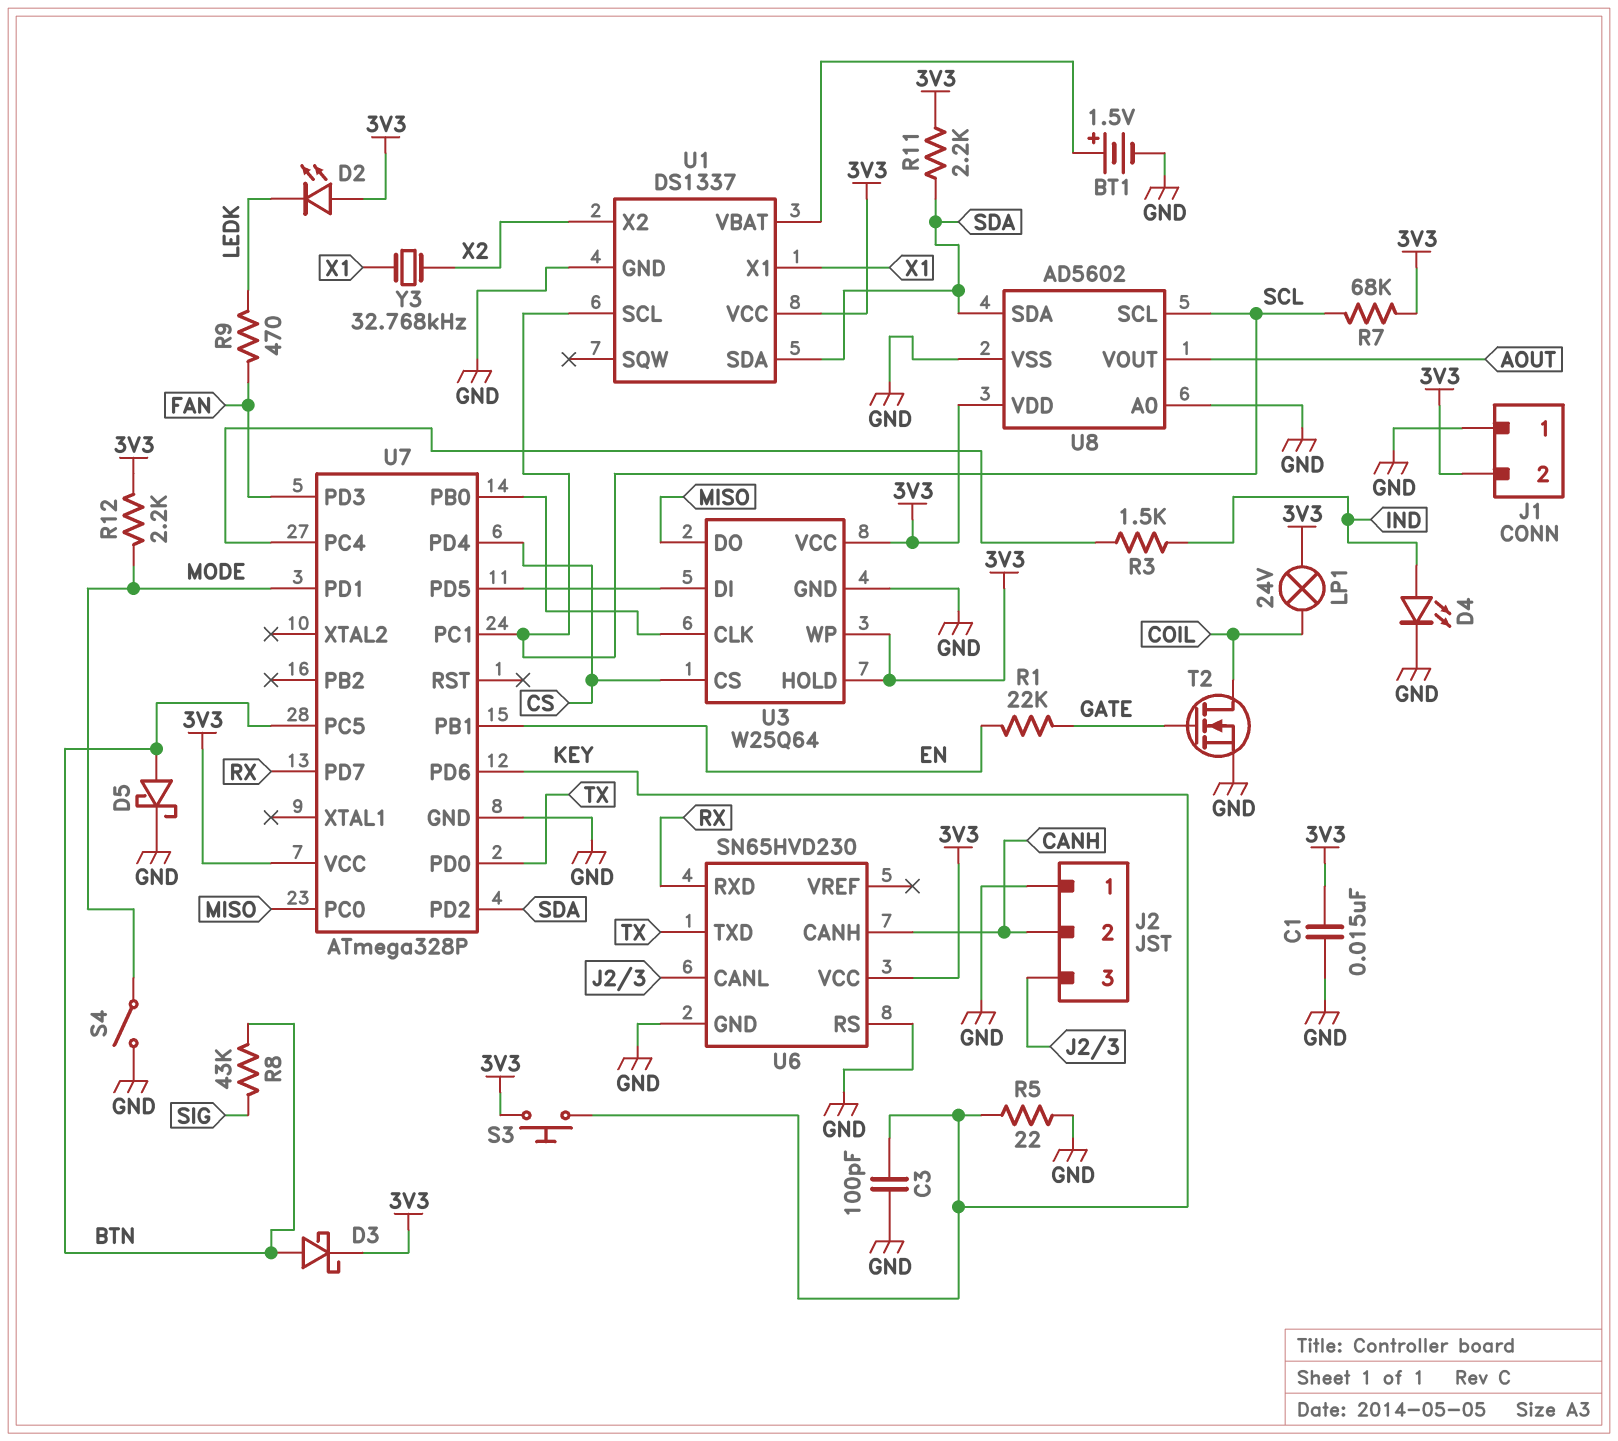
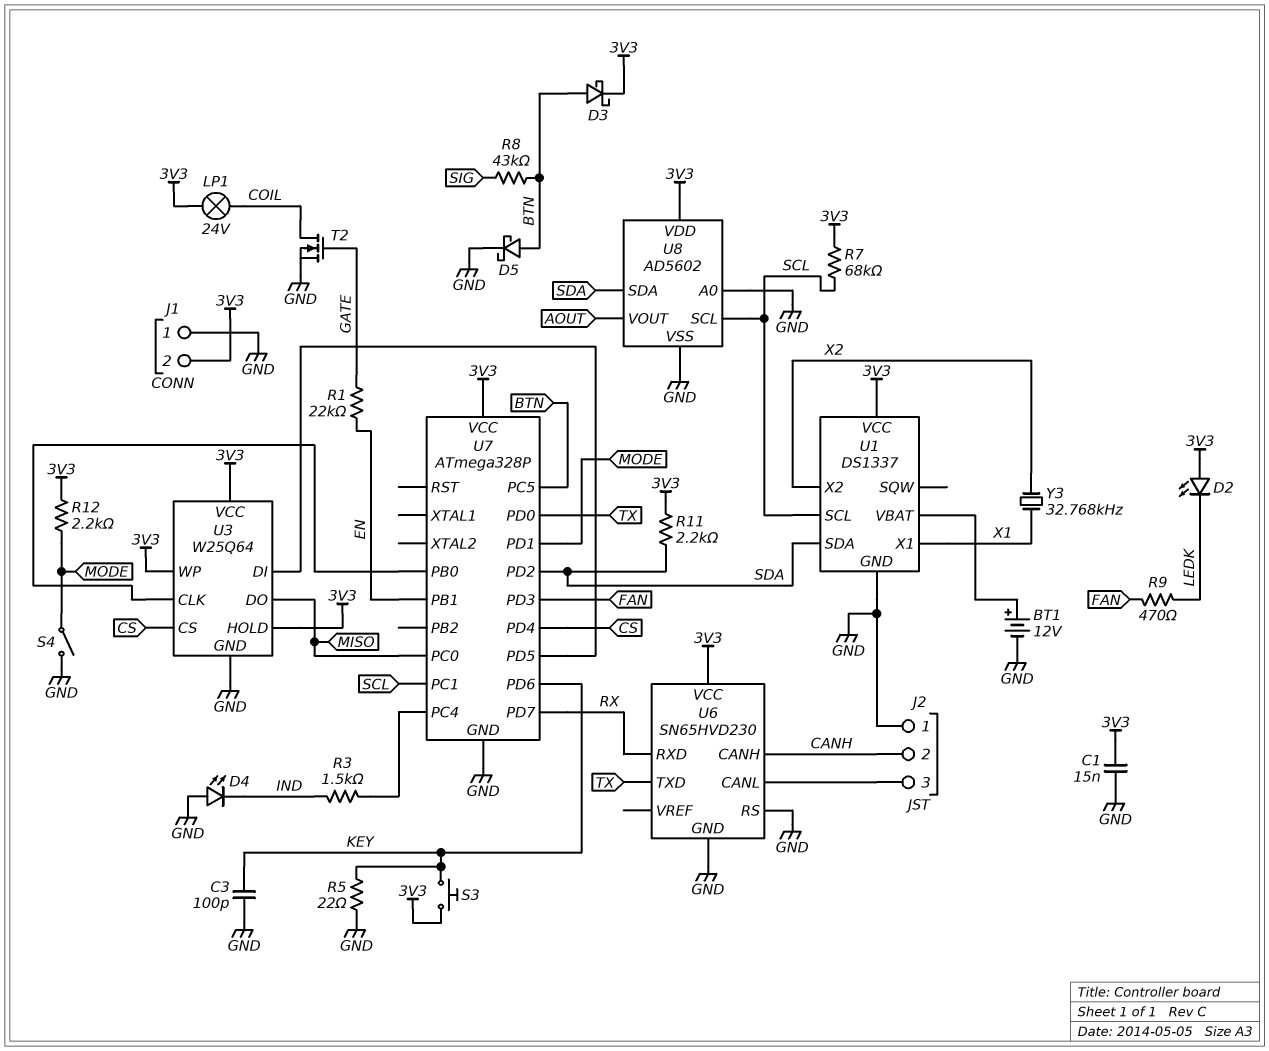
BT1: 1.5V (plus U1/VBAT, minus GND) -> 12V (plus U1/VBAT, minus GND)
D4: LED (A IND, K GND) -> LED (A GND, K IND)

